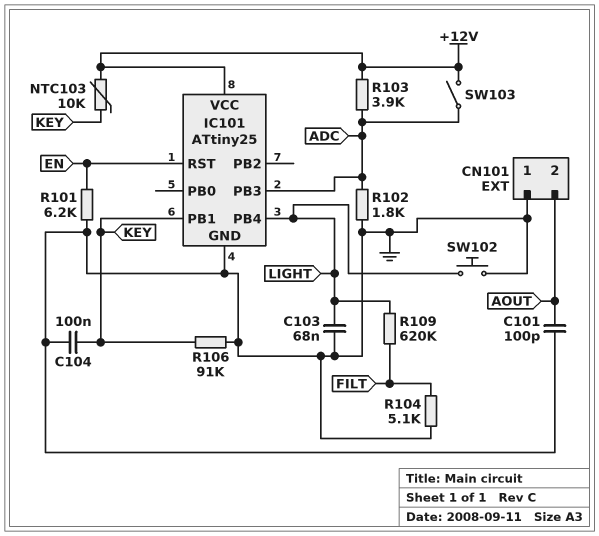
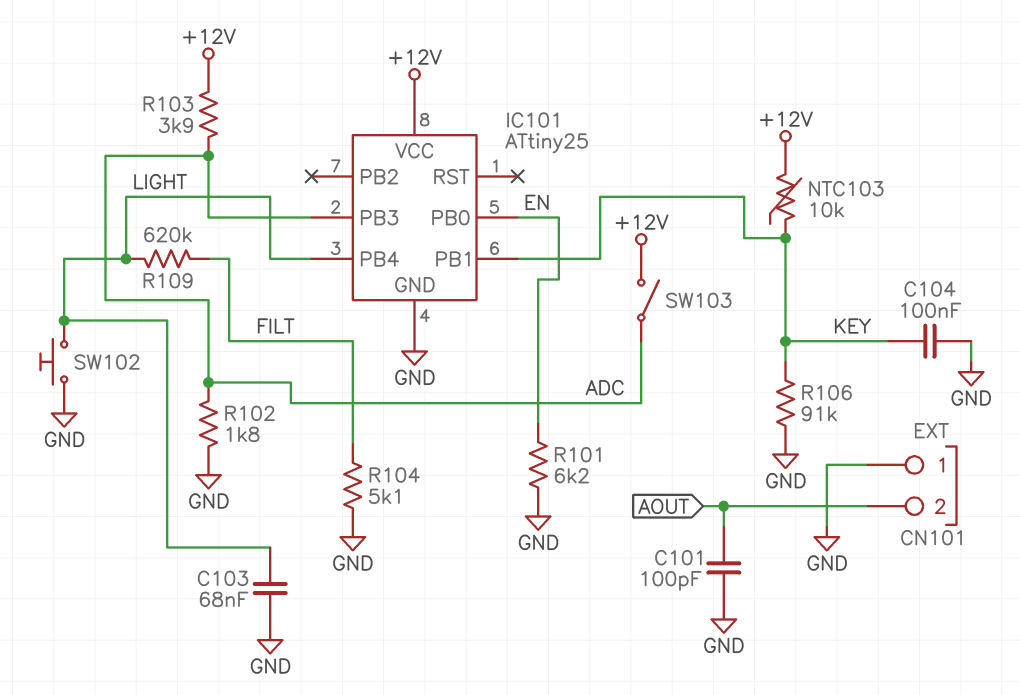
IC101 pin PB0: none -> EN
IC101 pin RST: EN -> none

